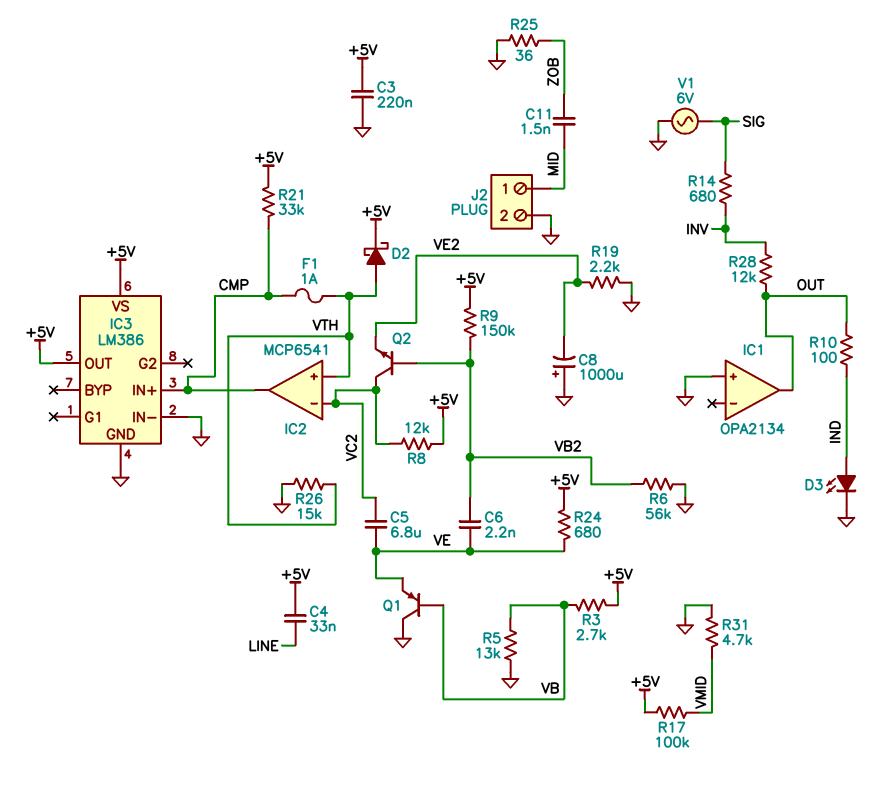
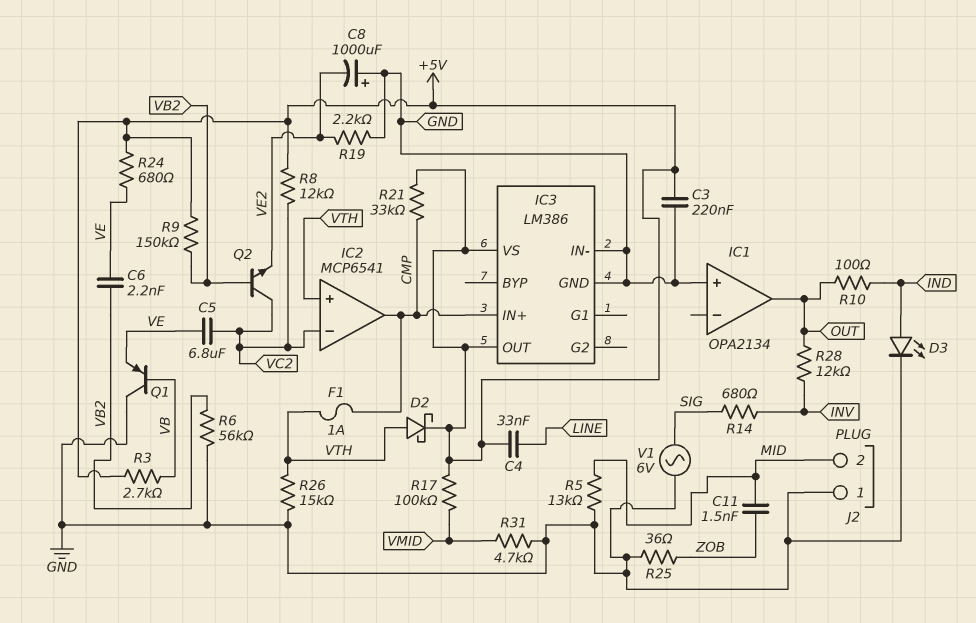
J2 pin 1: MID -> GND
J2 pin 2: GND -> MID
R5: 13k (GND, VB) -> 13k (GND, MID)

